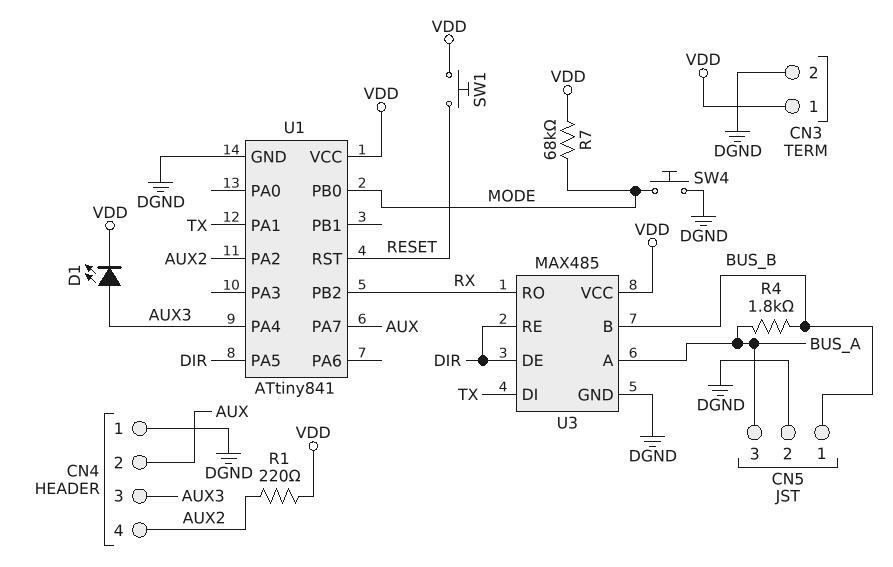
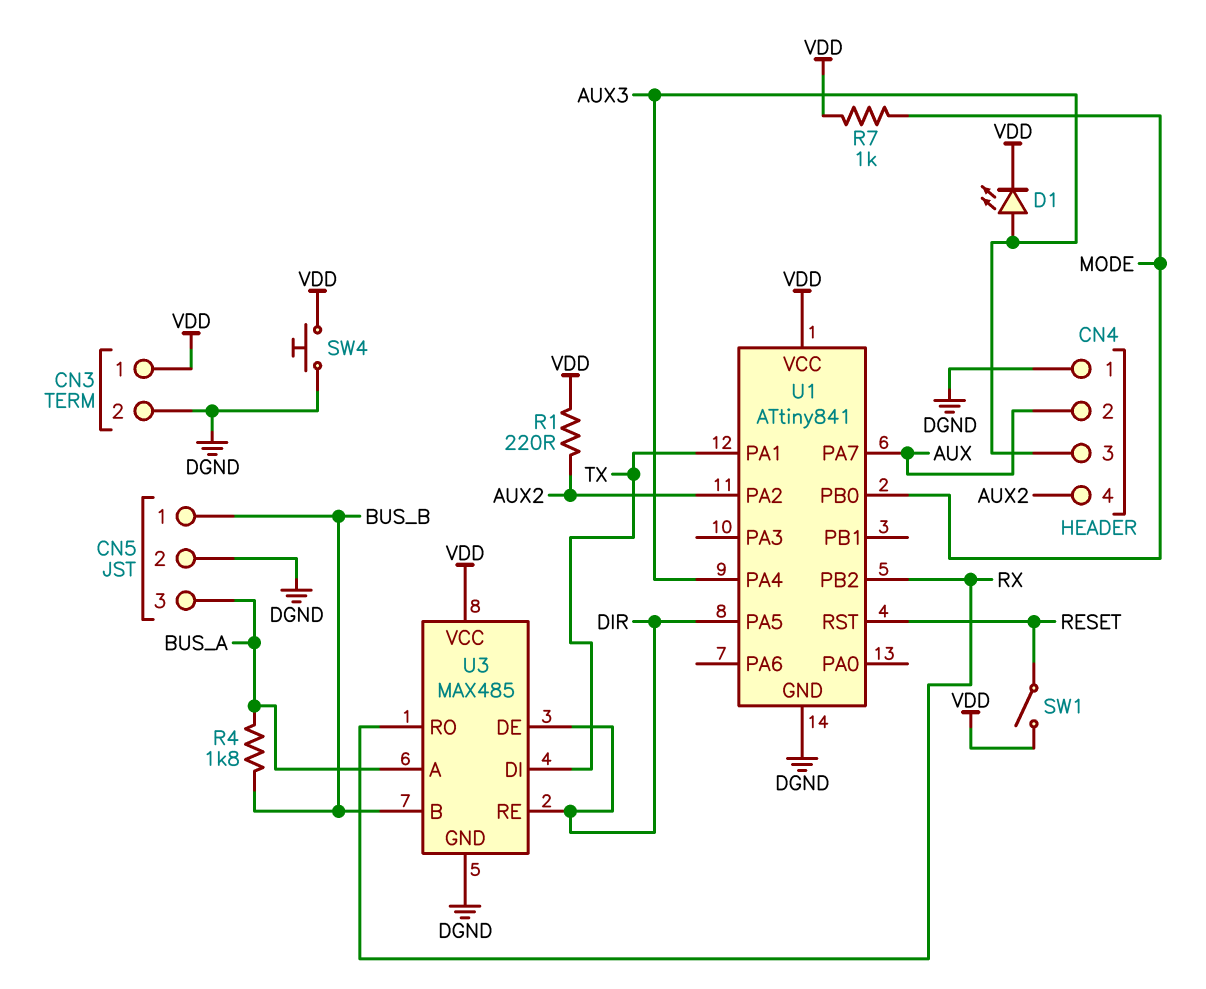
R7: 68k (MODE, VDD) -> 1k (MODE, VDD)
SW1: button (RESET, VDD) -> switch (RESET, VDD)
SW4: button (DGND, MODE) -> button (DGND, VDD)

